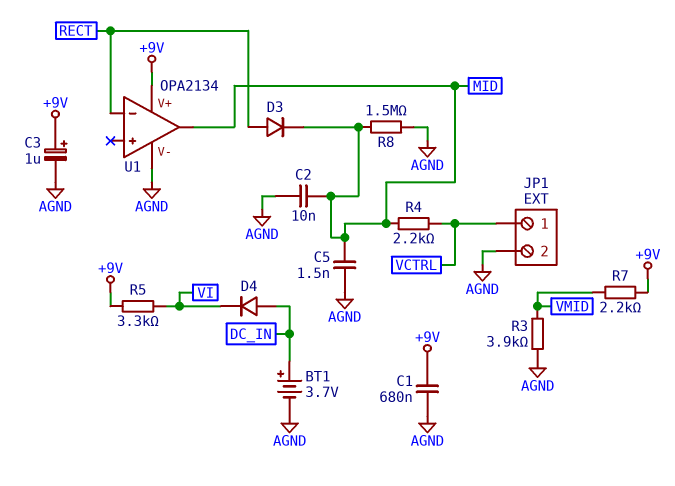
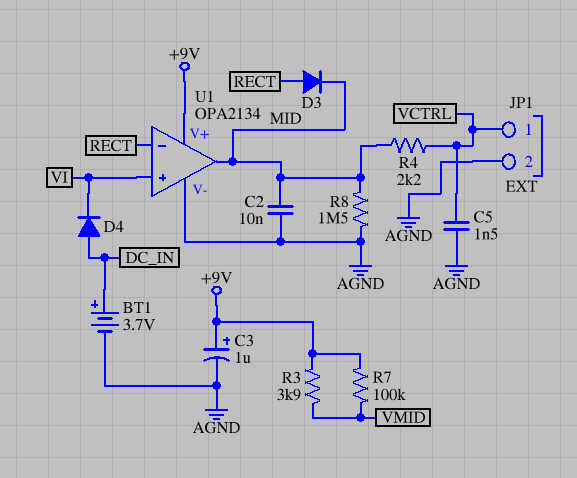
C1: 680nF (+9V, AGND) -> none
C5: 1.5nF (AGND, MID) -> 1.5nF (AGND, VCTRL)
R3: 3.9k (AGND, VMID) -> 3.9k (+9V, VMID)
R5: 3.3k (+9V, VI) -> none
R7: 2.2k (+9V, VMID) -> 100k (+9V, VMID)
U1 pin in+: none -> VI

